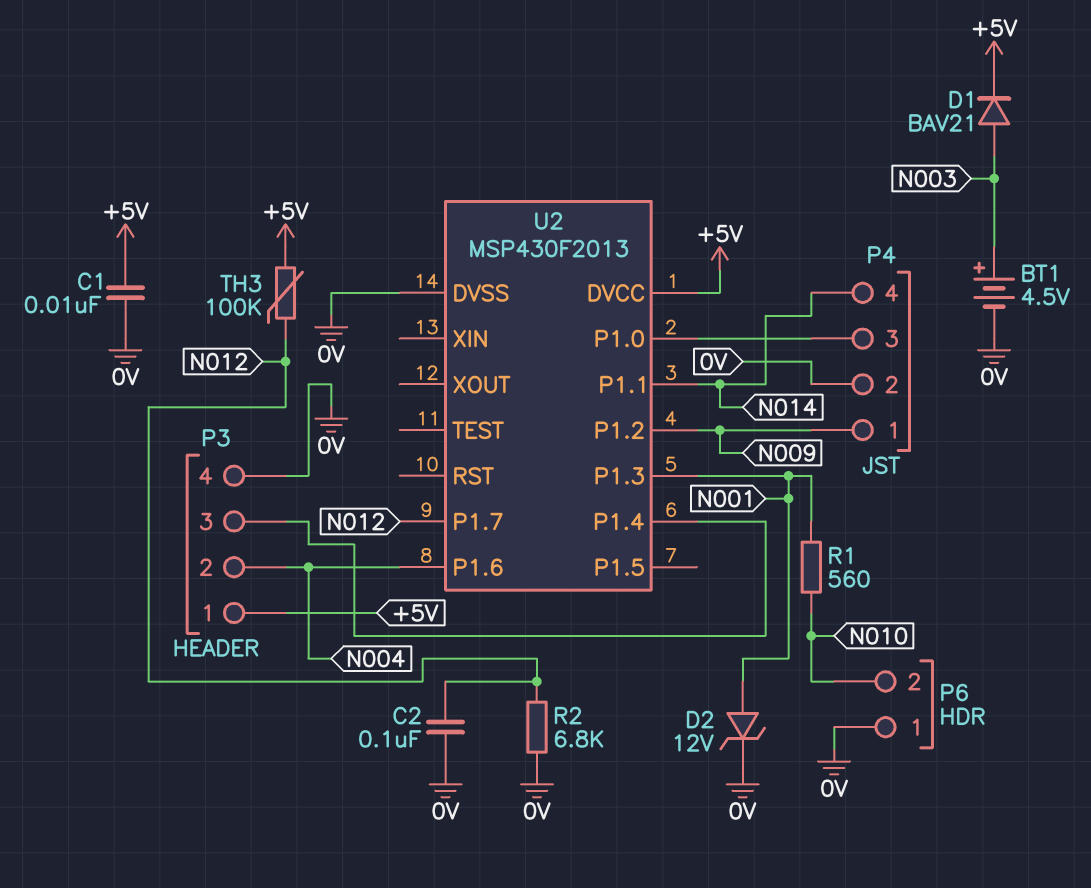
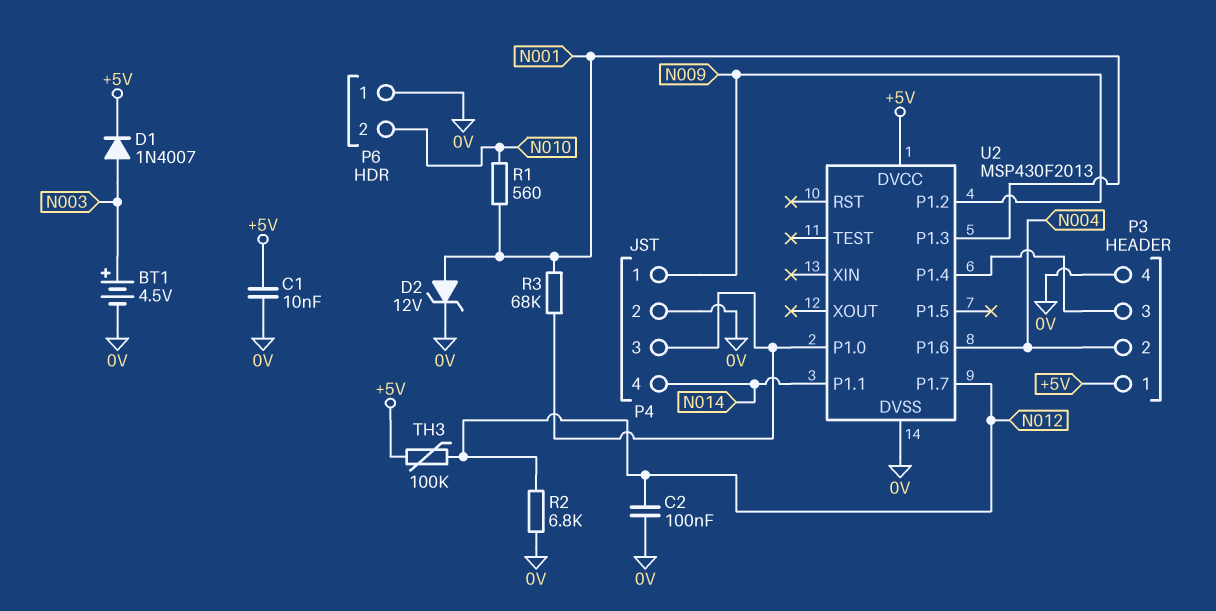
D1: diode BAV21 (A N003, K +5V) -> diode 1N4007 (A N003, K +5V)
R3: none -> 68k (N001, P4/3)

